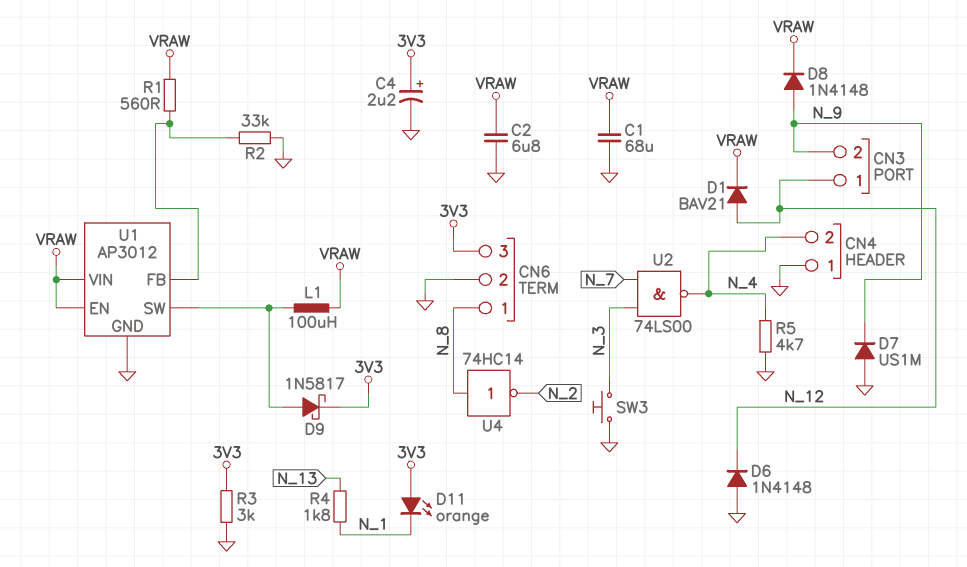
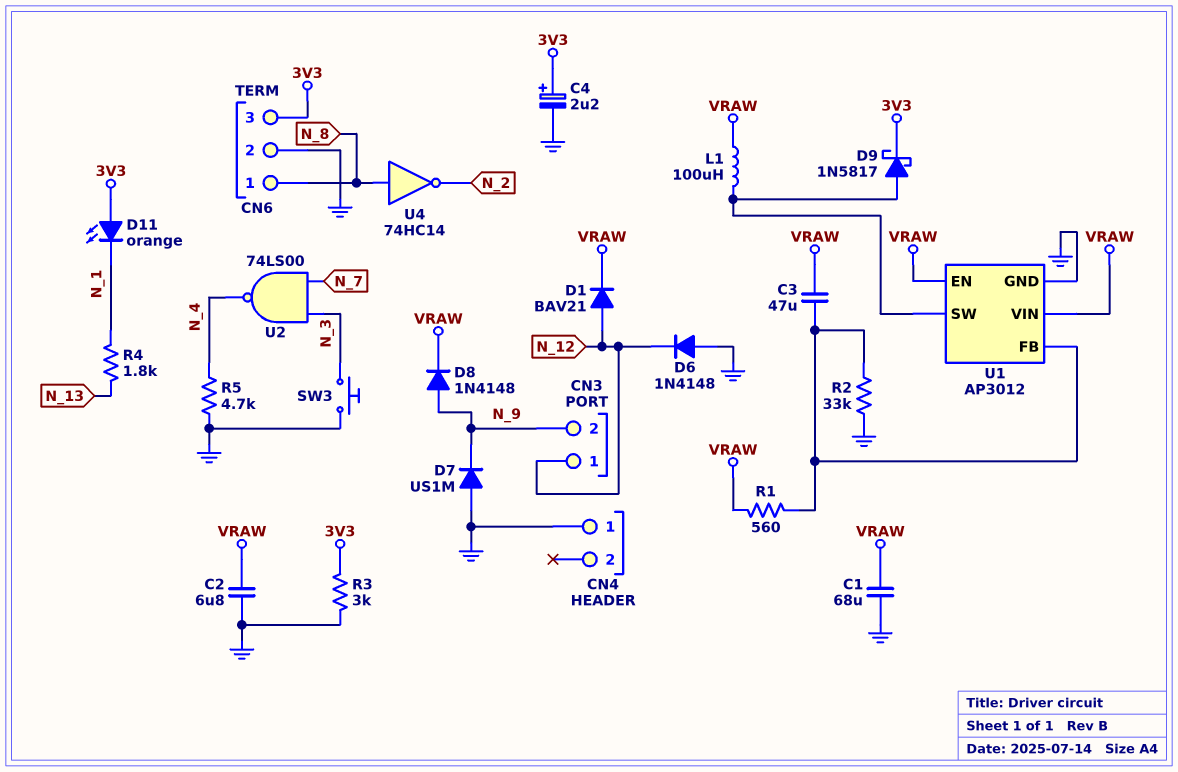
C3: none -> 47uF (U1/FB, VRAW)
CN4 pin 2: N_4 -> none

